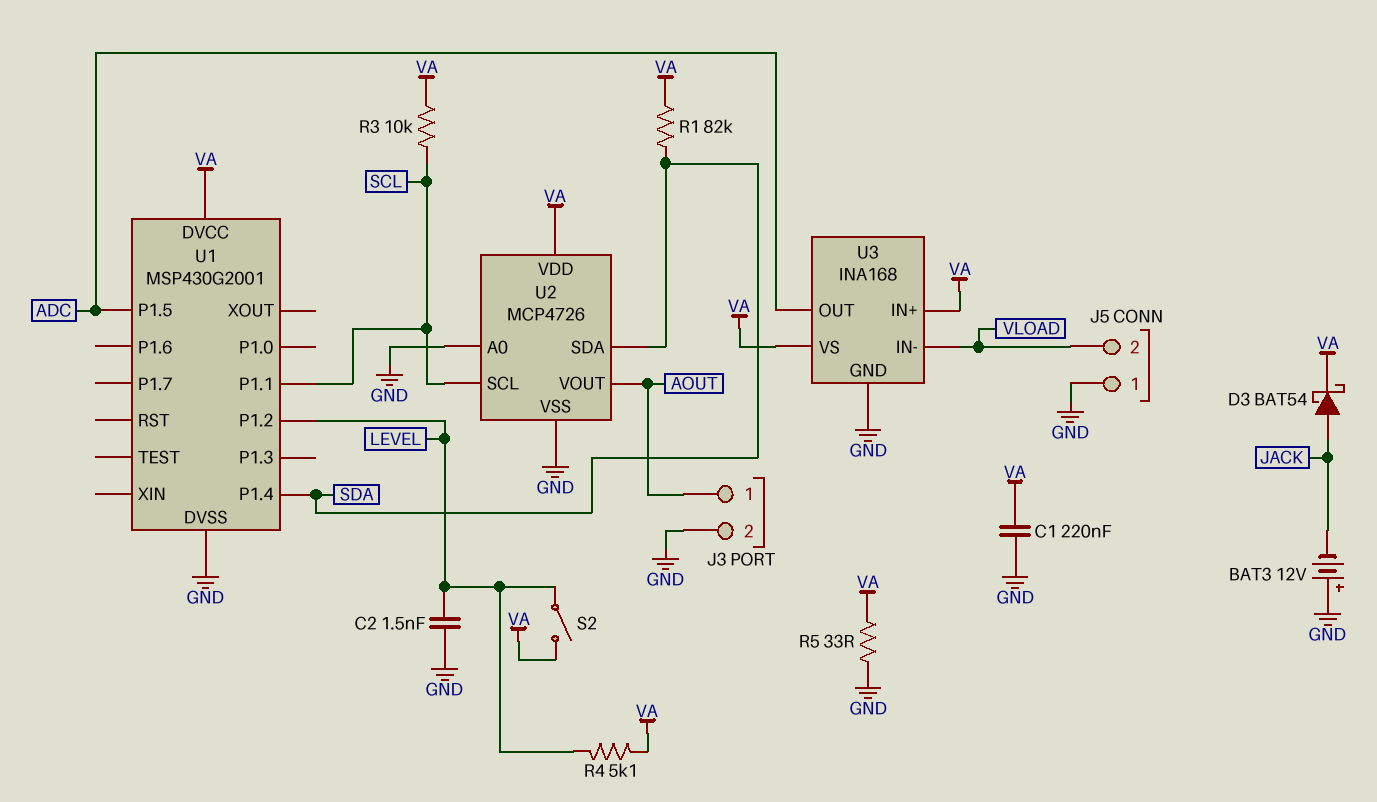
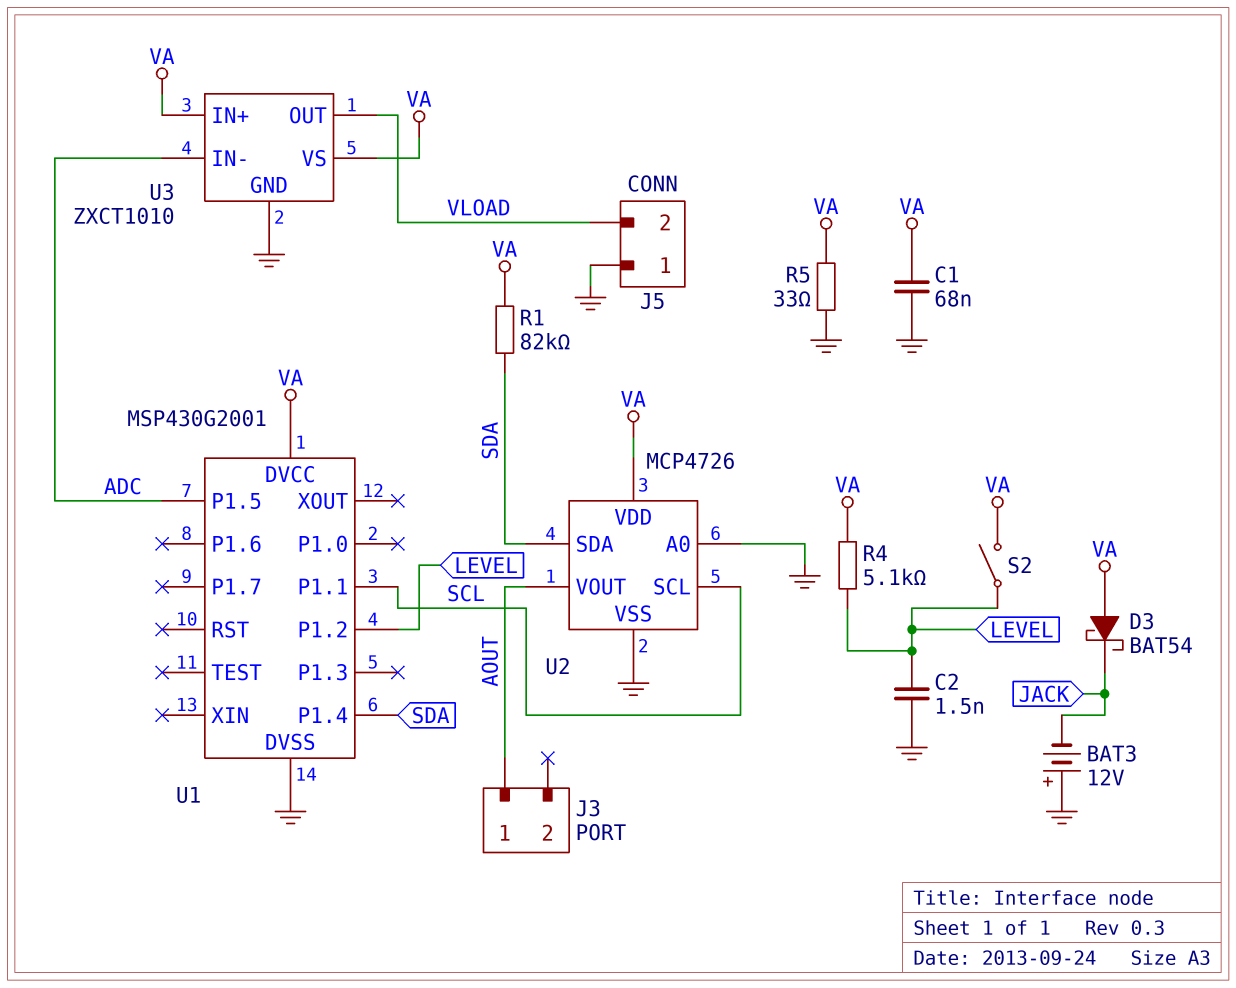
C1: 220nF (GND, VA) -> 68nF (GND, VA)
D3: schottky BAT54 (A JACK, K VA) -> schottky BAT54 (A VA, K JACK)
J3 pin 2: GND -> none
R3: 10k (SCL, VA) -> none
U3: INA168 -> ZXCT1010
U3 pin IN-: VLOAD -> ADC
U3 pin OUT: ADC -> VLOAD

